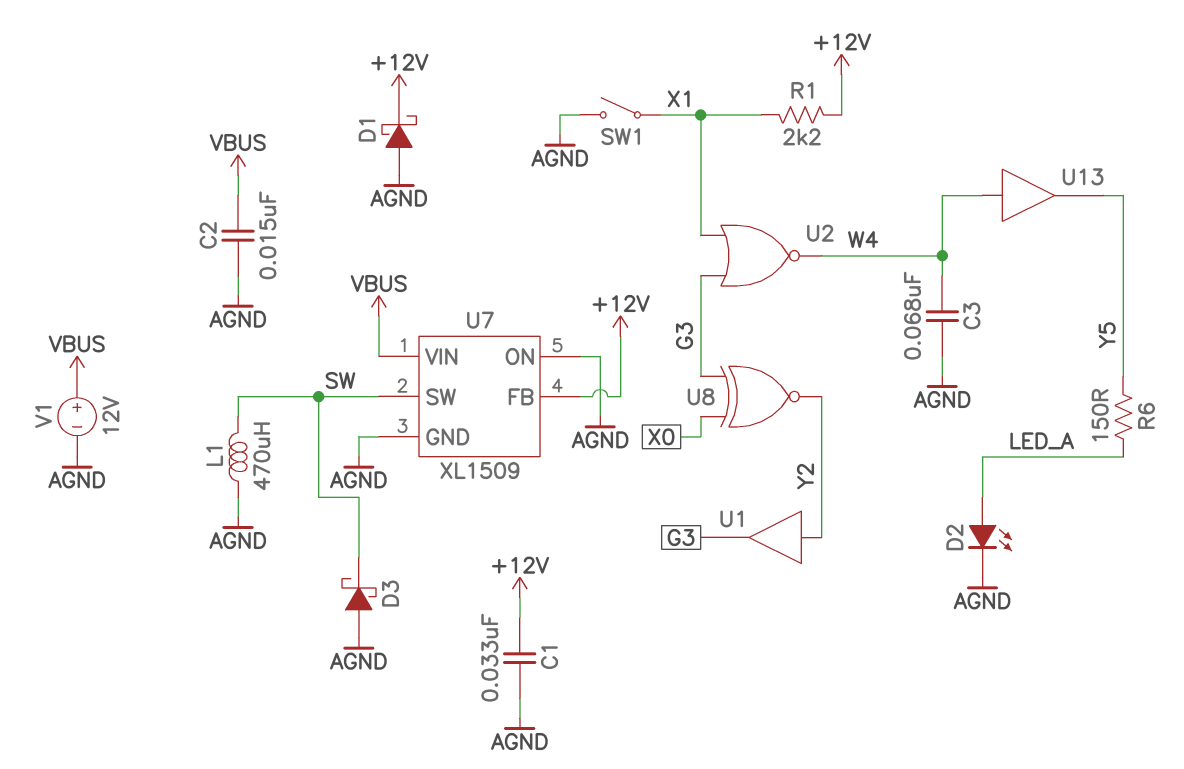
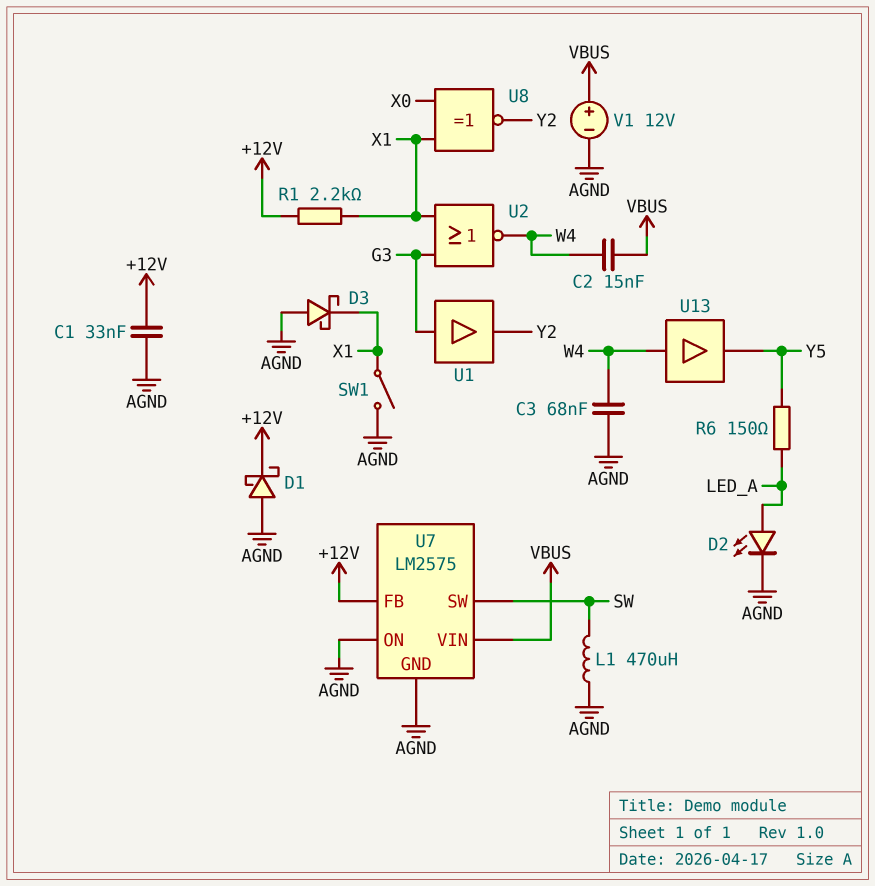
C2: 15nF (AGND, VBUS) -> 15nF (VBUS, W4)
D3: schottky (A AGND, K SW) -> schottky (A AGND, K X1)
U1: buffer (in Y2, out G3) -> buffer (in G3, out Y2)
U7: XL1509 -> LM2575
U8: XNOR (in G3, in X0, out Y2) -> XNOR (in X0, in X1, out Y2)

